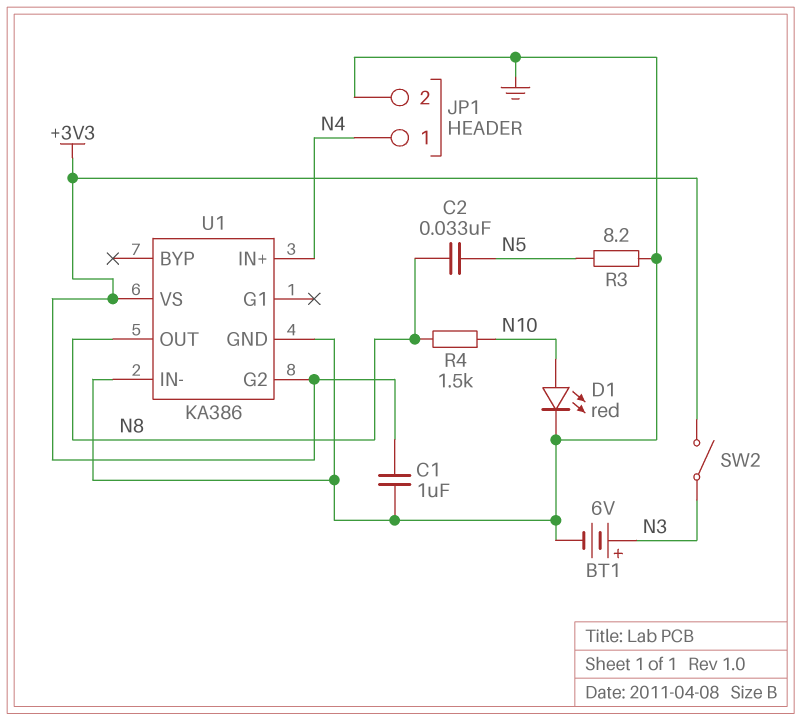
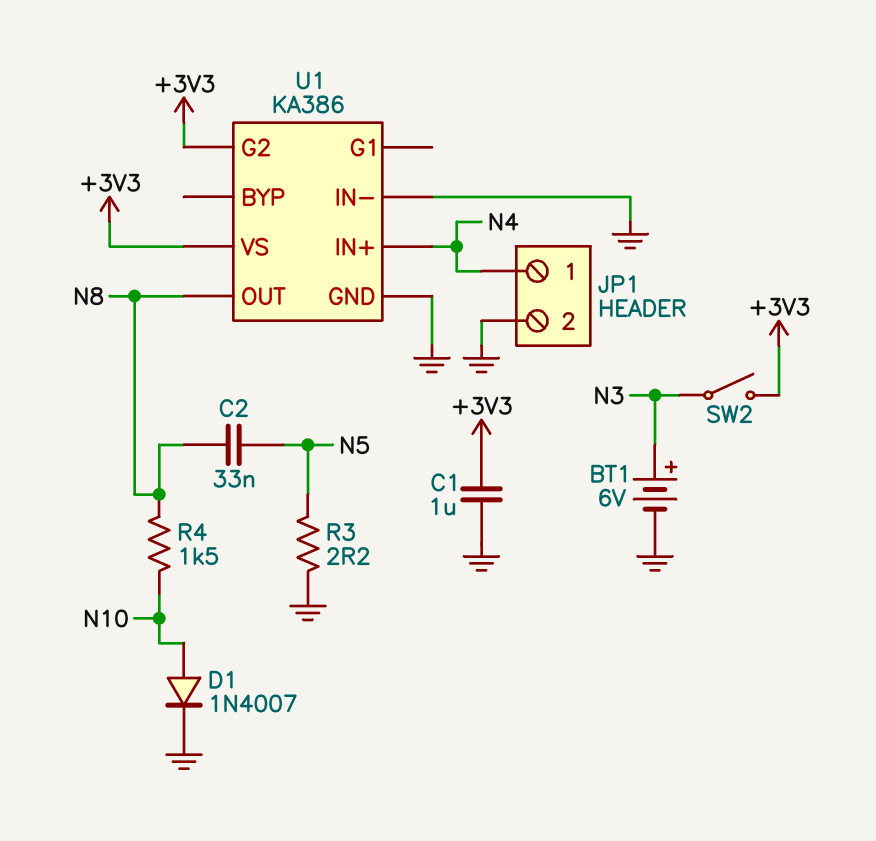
D1: LED red (A N10, K GND) -> diode 1N4007 (A N10, K GND)
R3: 8.2 (GND, N5) -> 2.2 (GND, N5)

